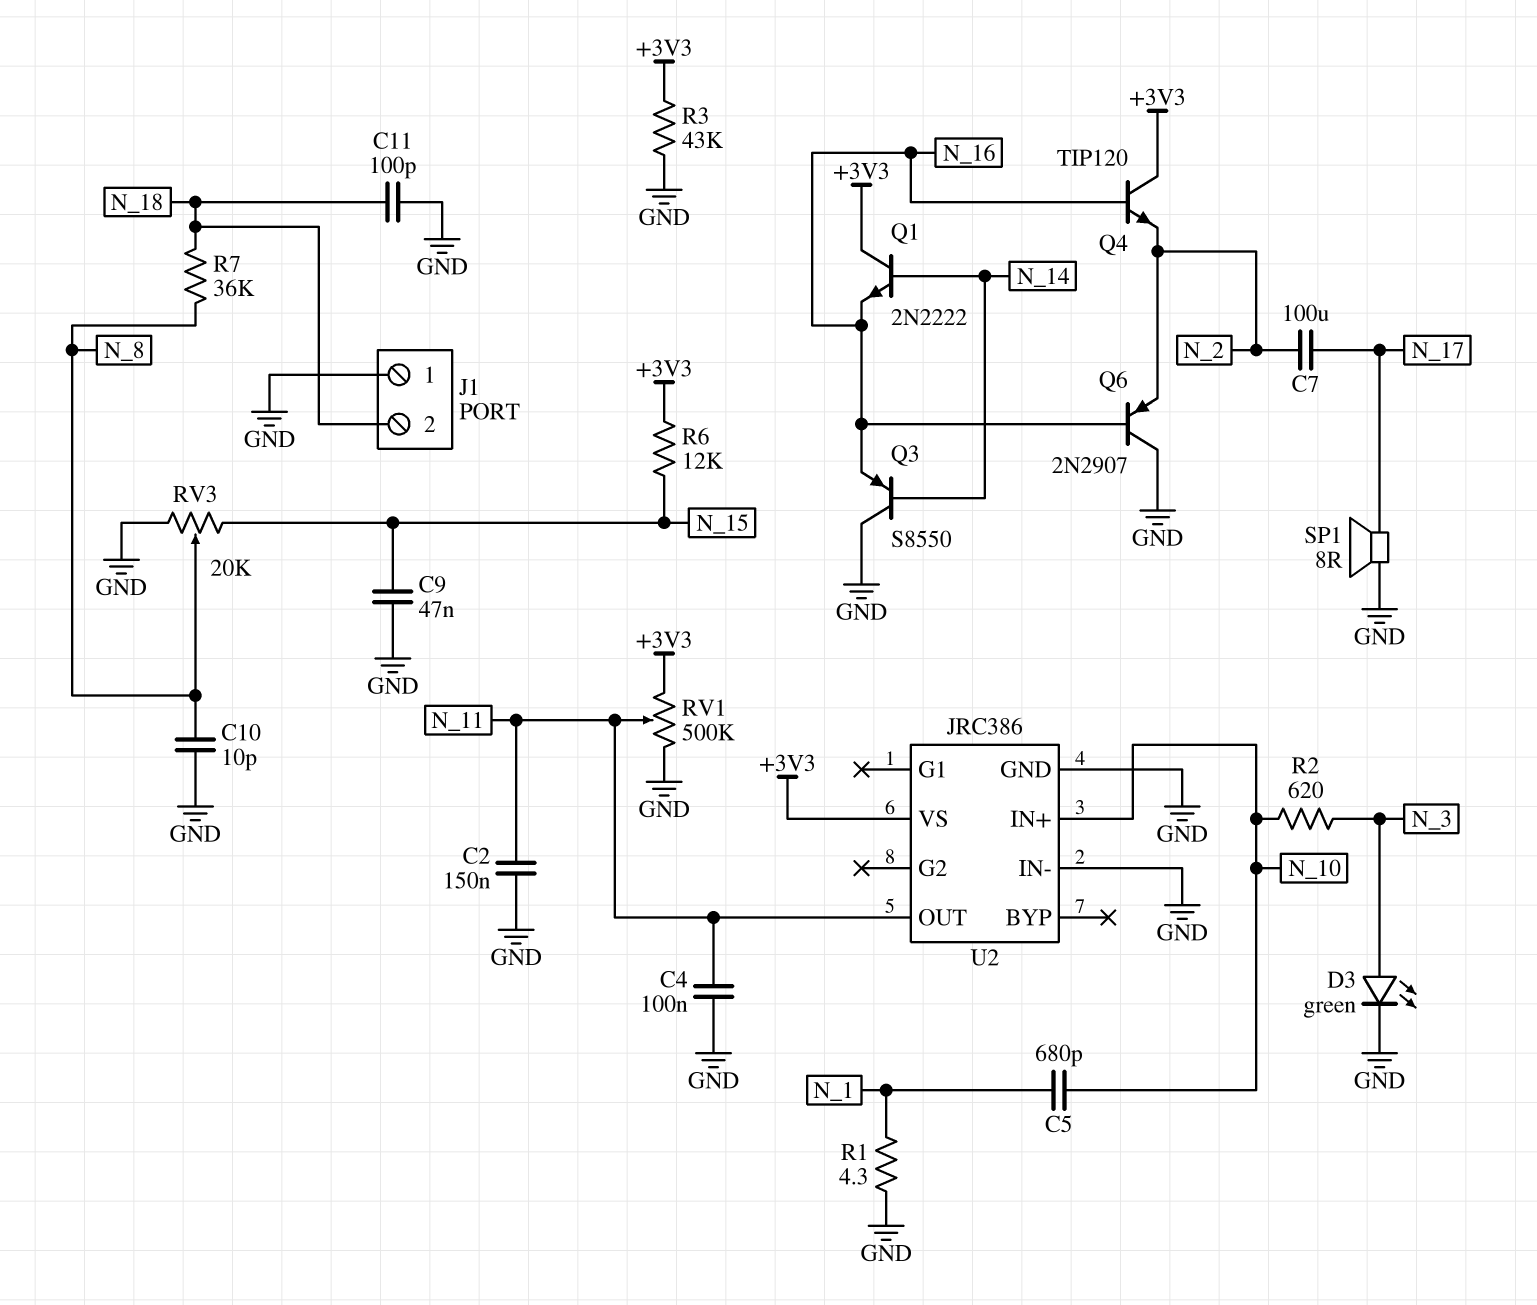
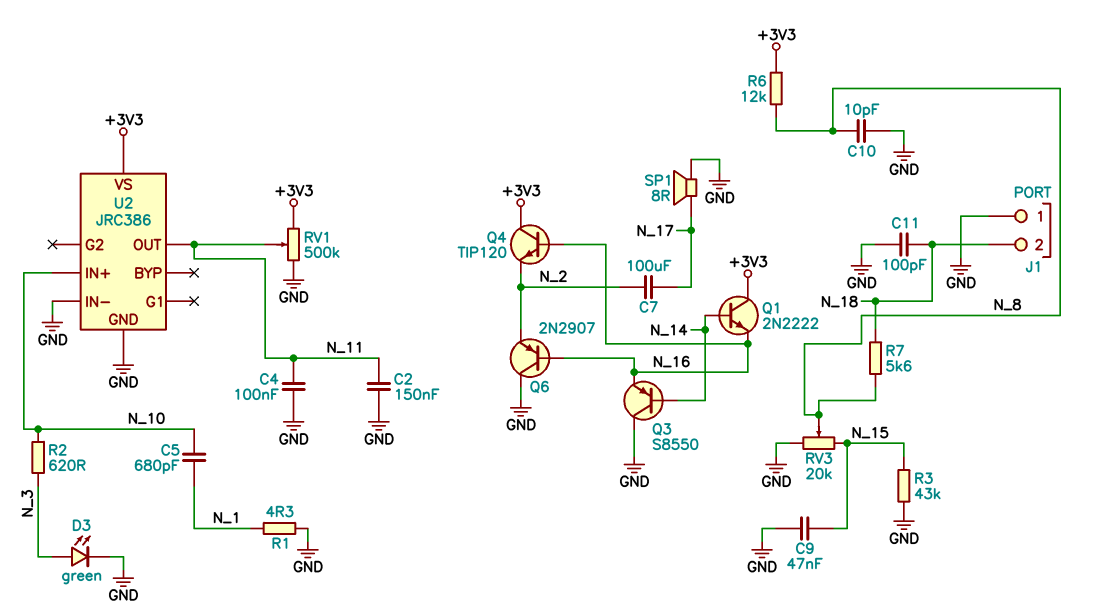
R3: 43k (+3V3, GND) -> 43k (GND, N_15)
R6: 12k (+3V3, N_15) -> 12k (+3V3, N_8)
R7: 36k (N_8, N_18) -> 5.6k (N_8, N_18)

